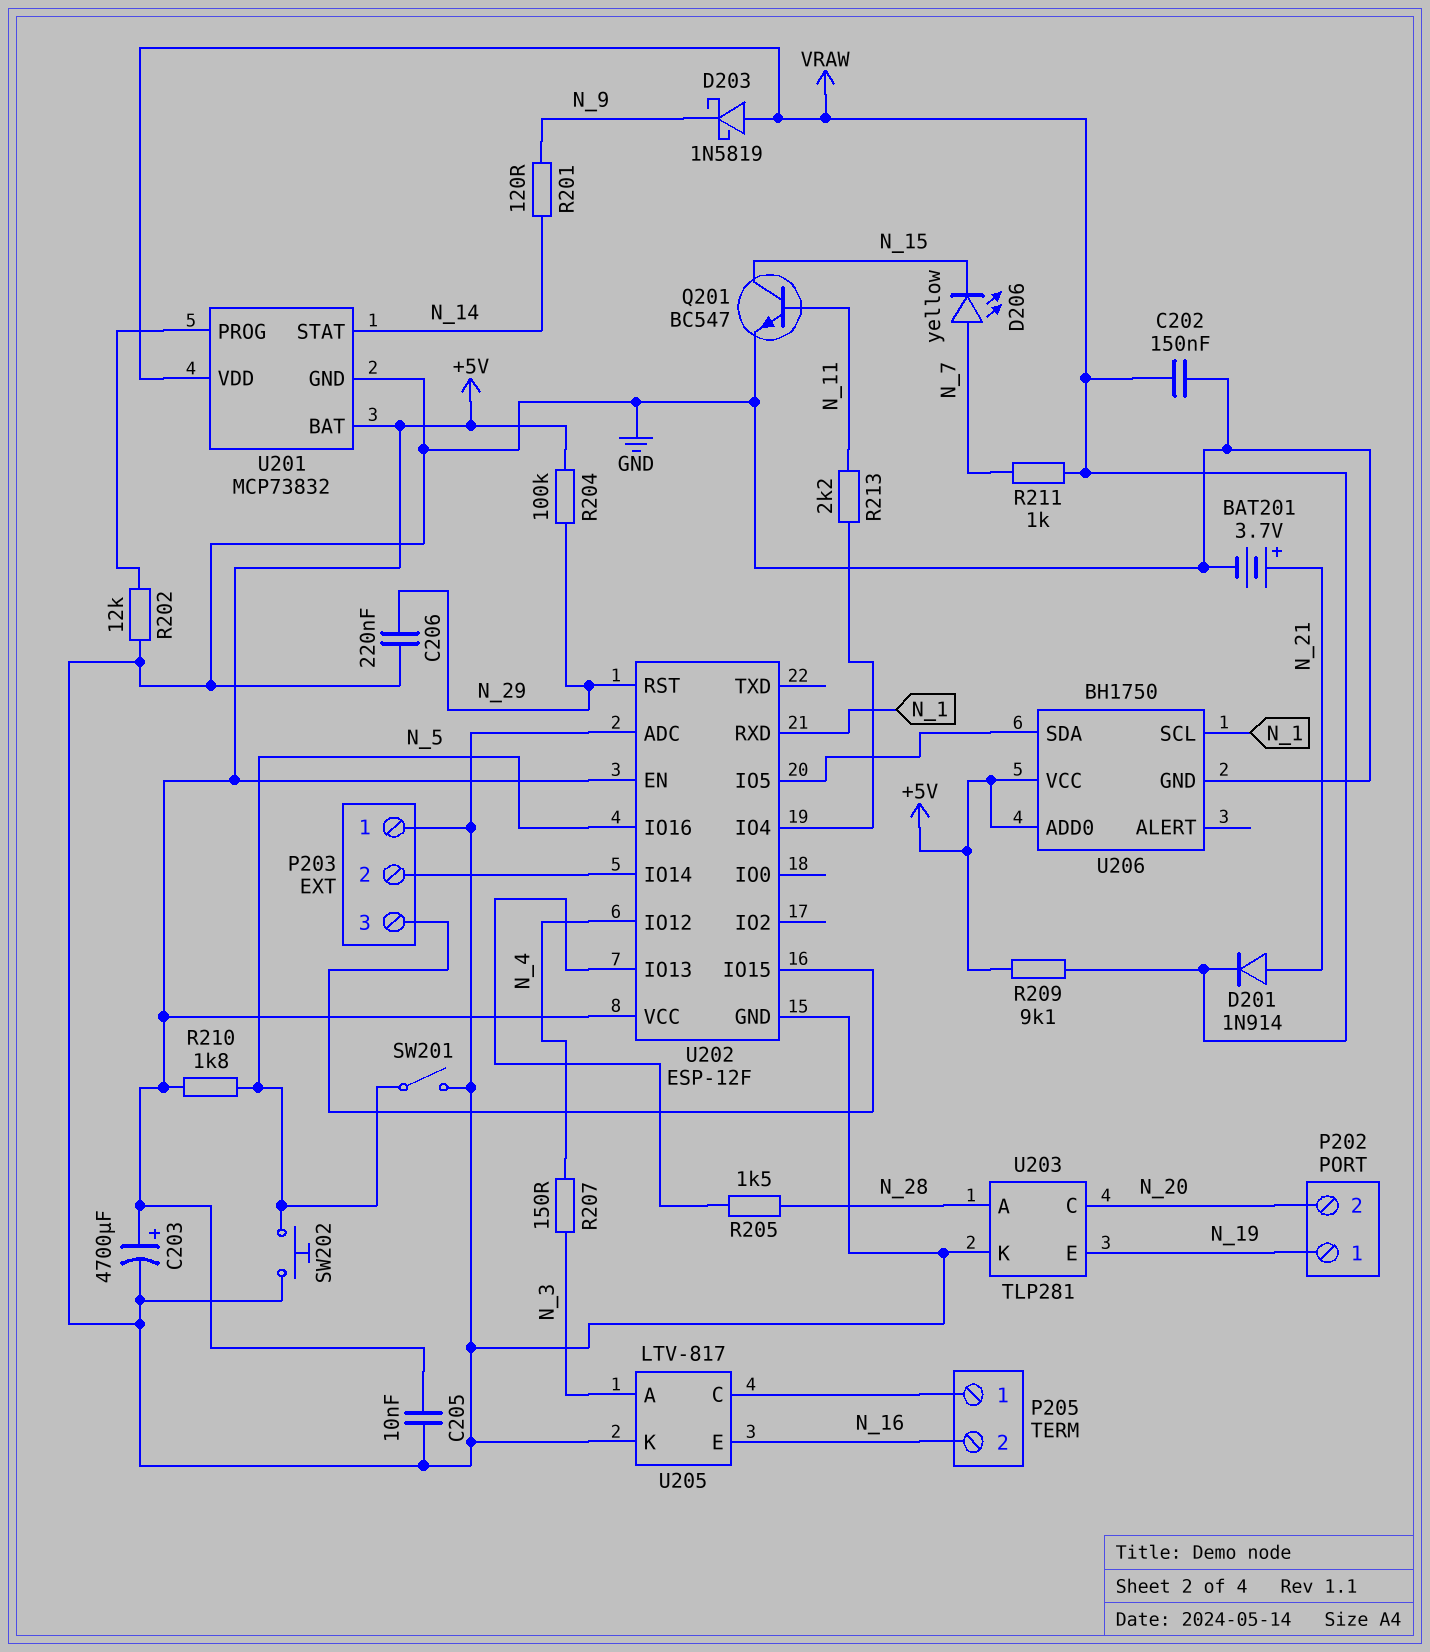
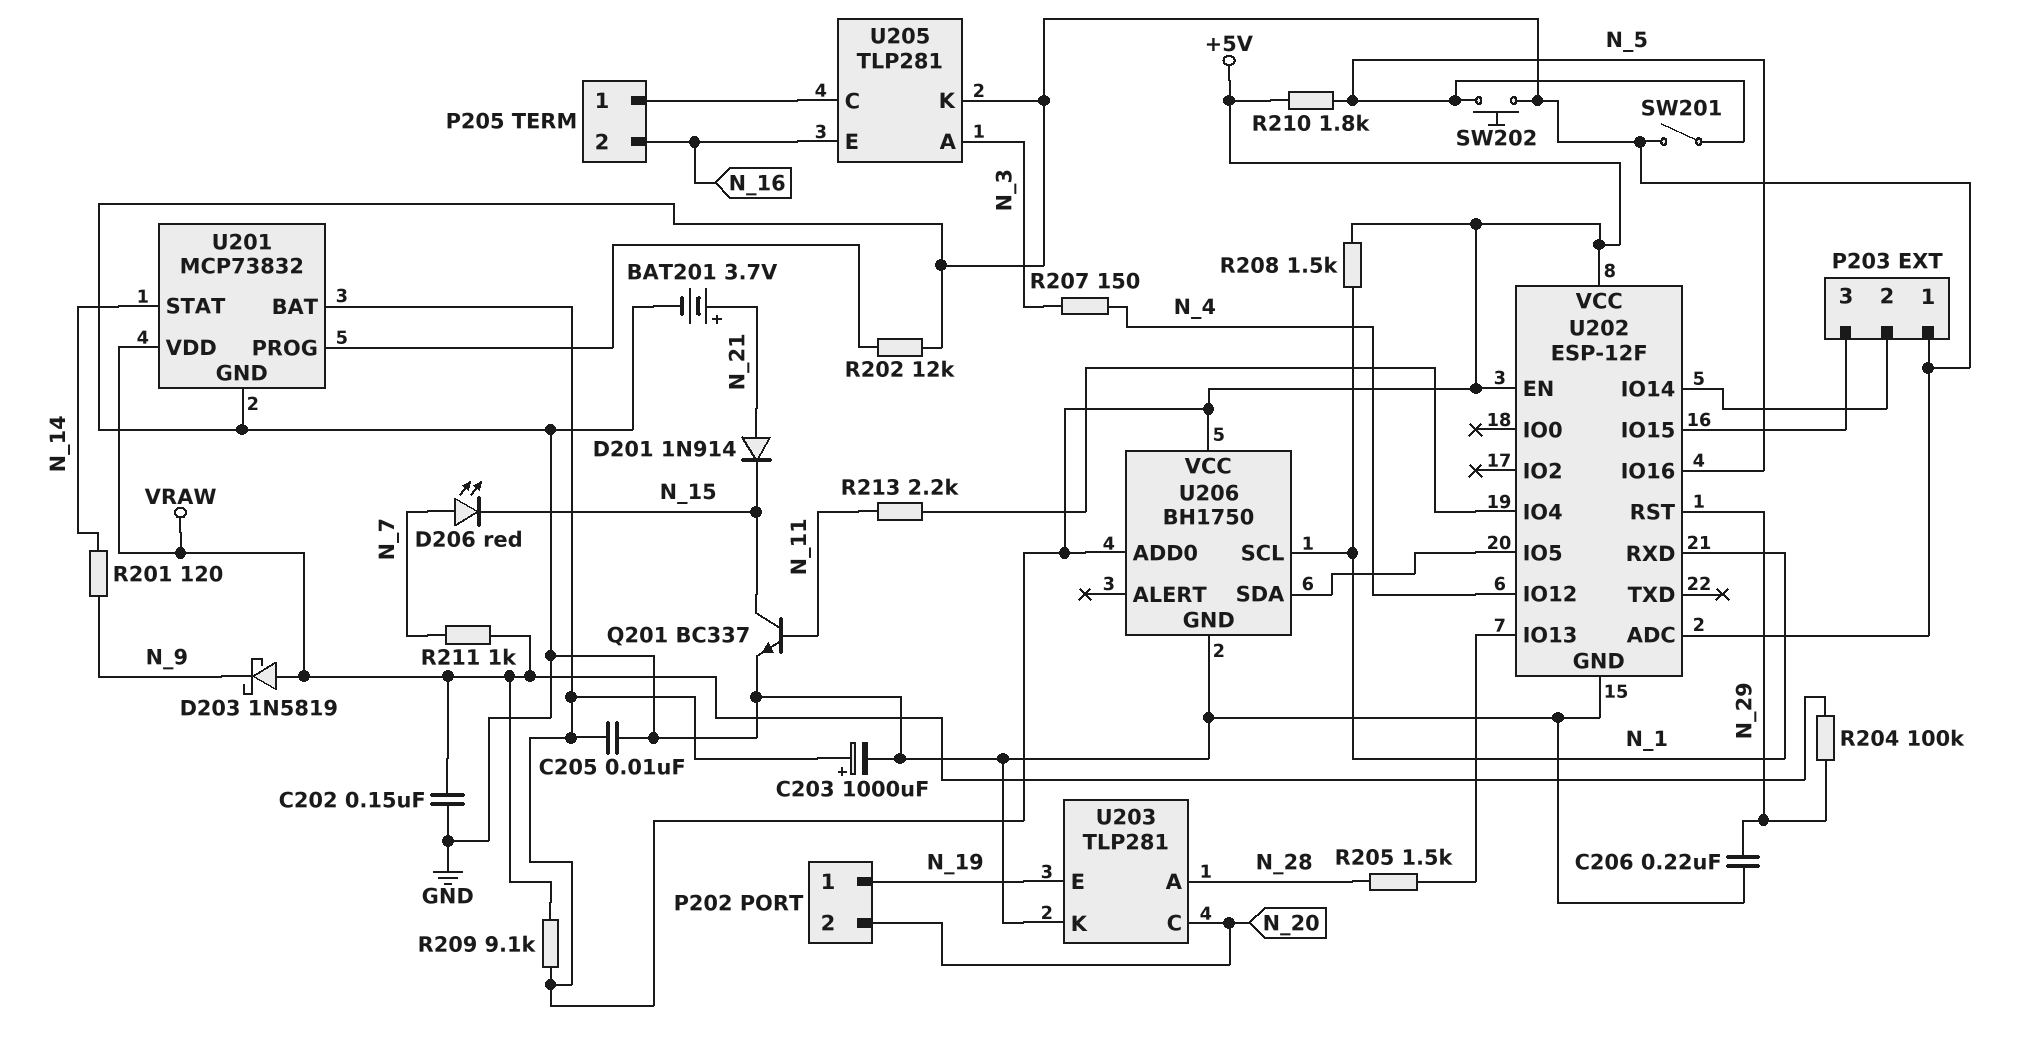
C203: 4700uF (plus +5V, minus GND) -> 1000uF (plus +5V, minus GND)
D201: diode 1N914 (A N_21, K VRAW) -> diode 1N914 (A N_21, K N_15)
D206: LED yellow (A N_7, K N_15) -> LED red (A N_7, K N_15)
Q201: NPN BC547 (B N_11, C N_15, E GND) -> NPN BC337 (B N_11, C N_15, E GND)
R204: 100k (+5V, N_29) -> 100k (N_29, VRAW)
R208: none -> 1.5k (+5V, N_1)
U205: LTV-817 -> TLP281

